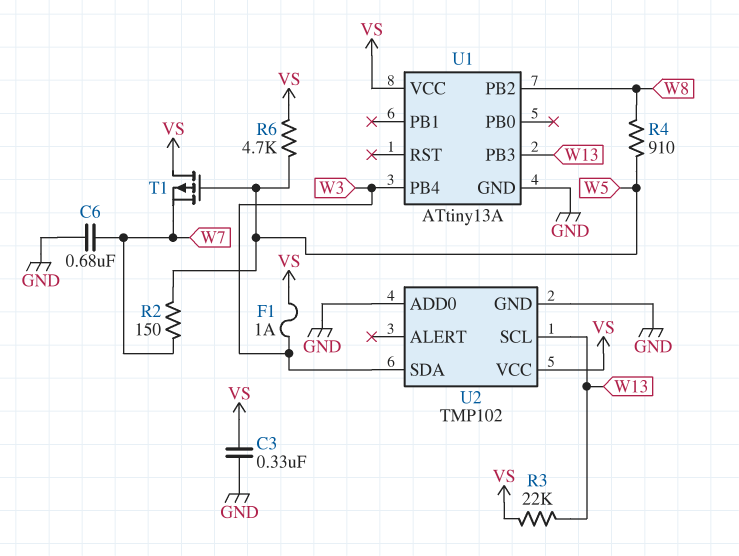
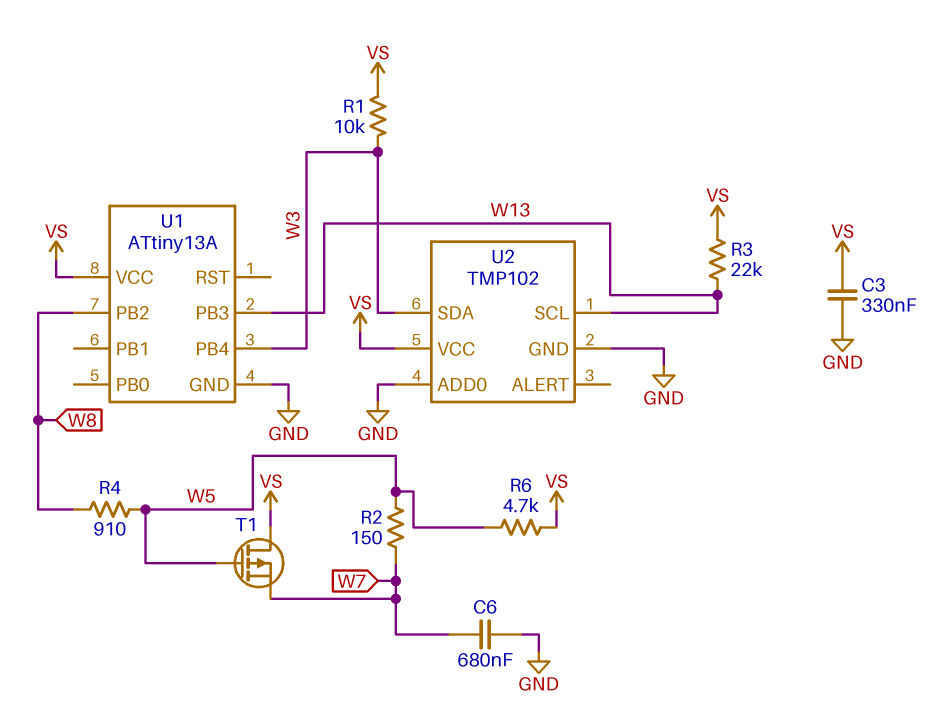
F1: 1A (VS, W3) -> none
R1: none -> 10k (VS, W3)

